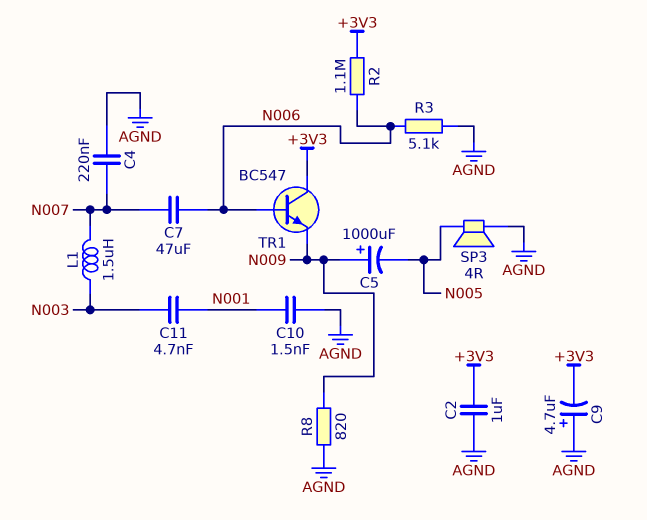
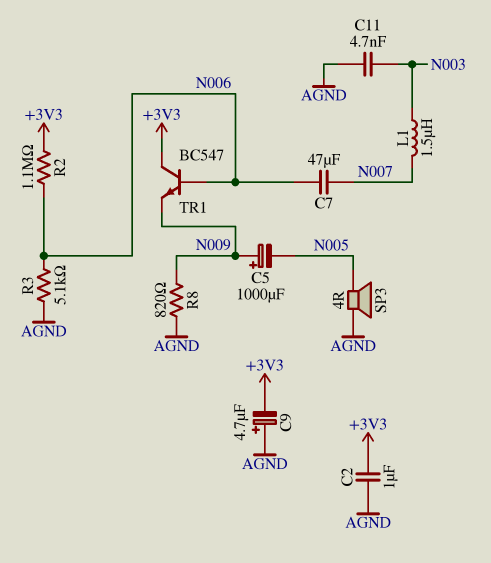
C4: 220nF (AGND, N007) -> none
C10: 1.5nF (AGND, N001) -> none
C11: 4.7nF (N001, N003) -> 4.7nF (AGND, N003)

